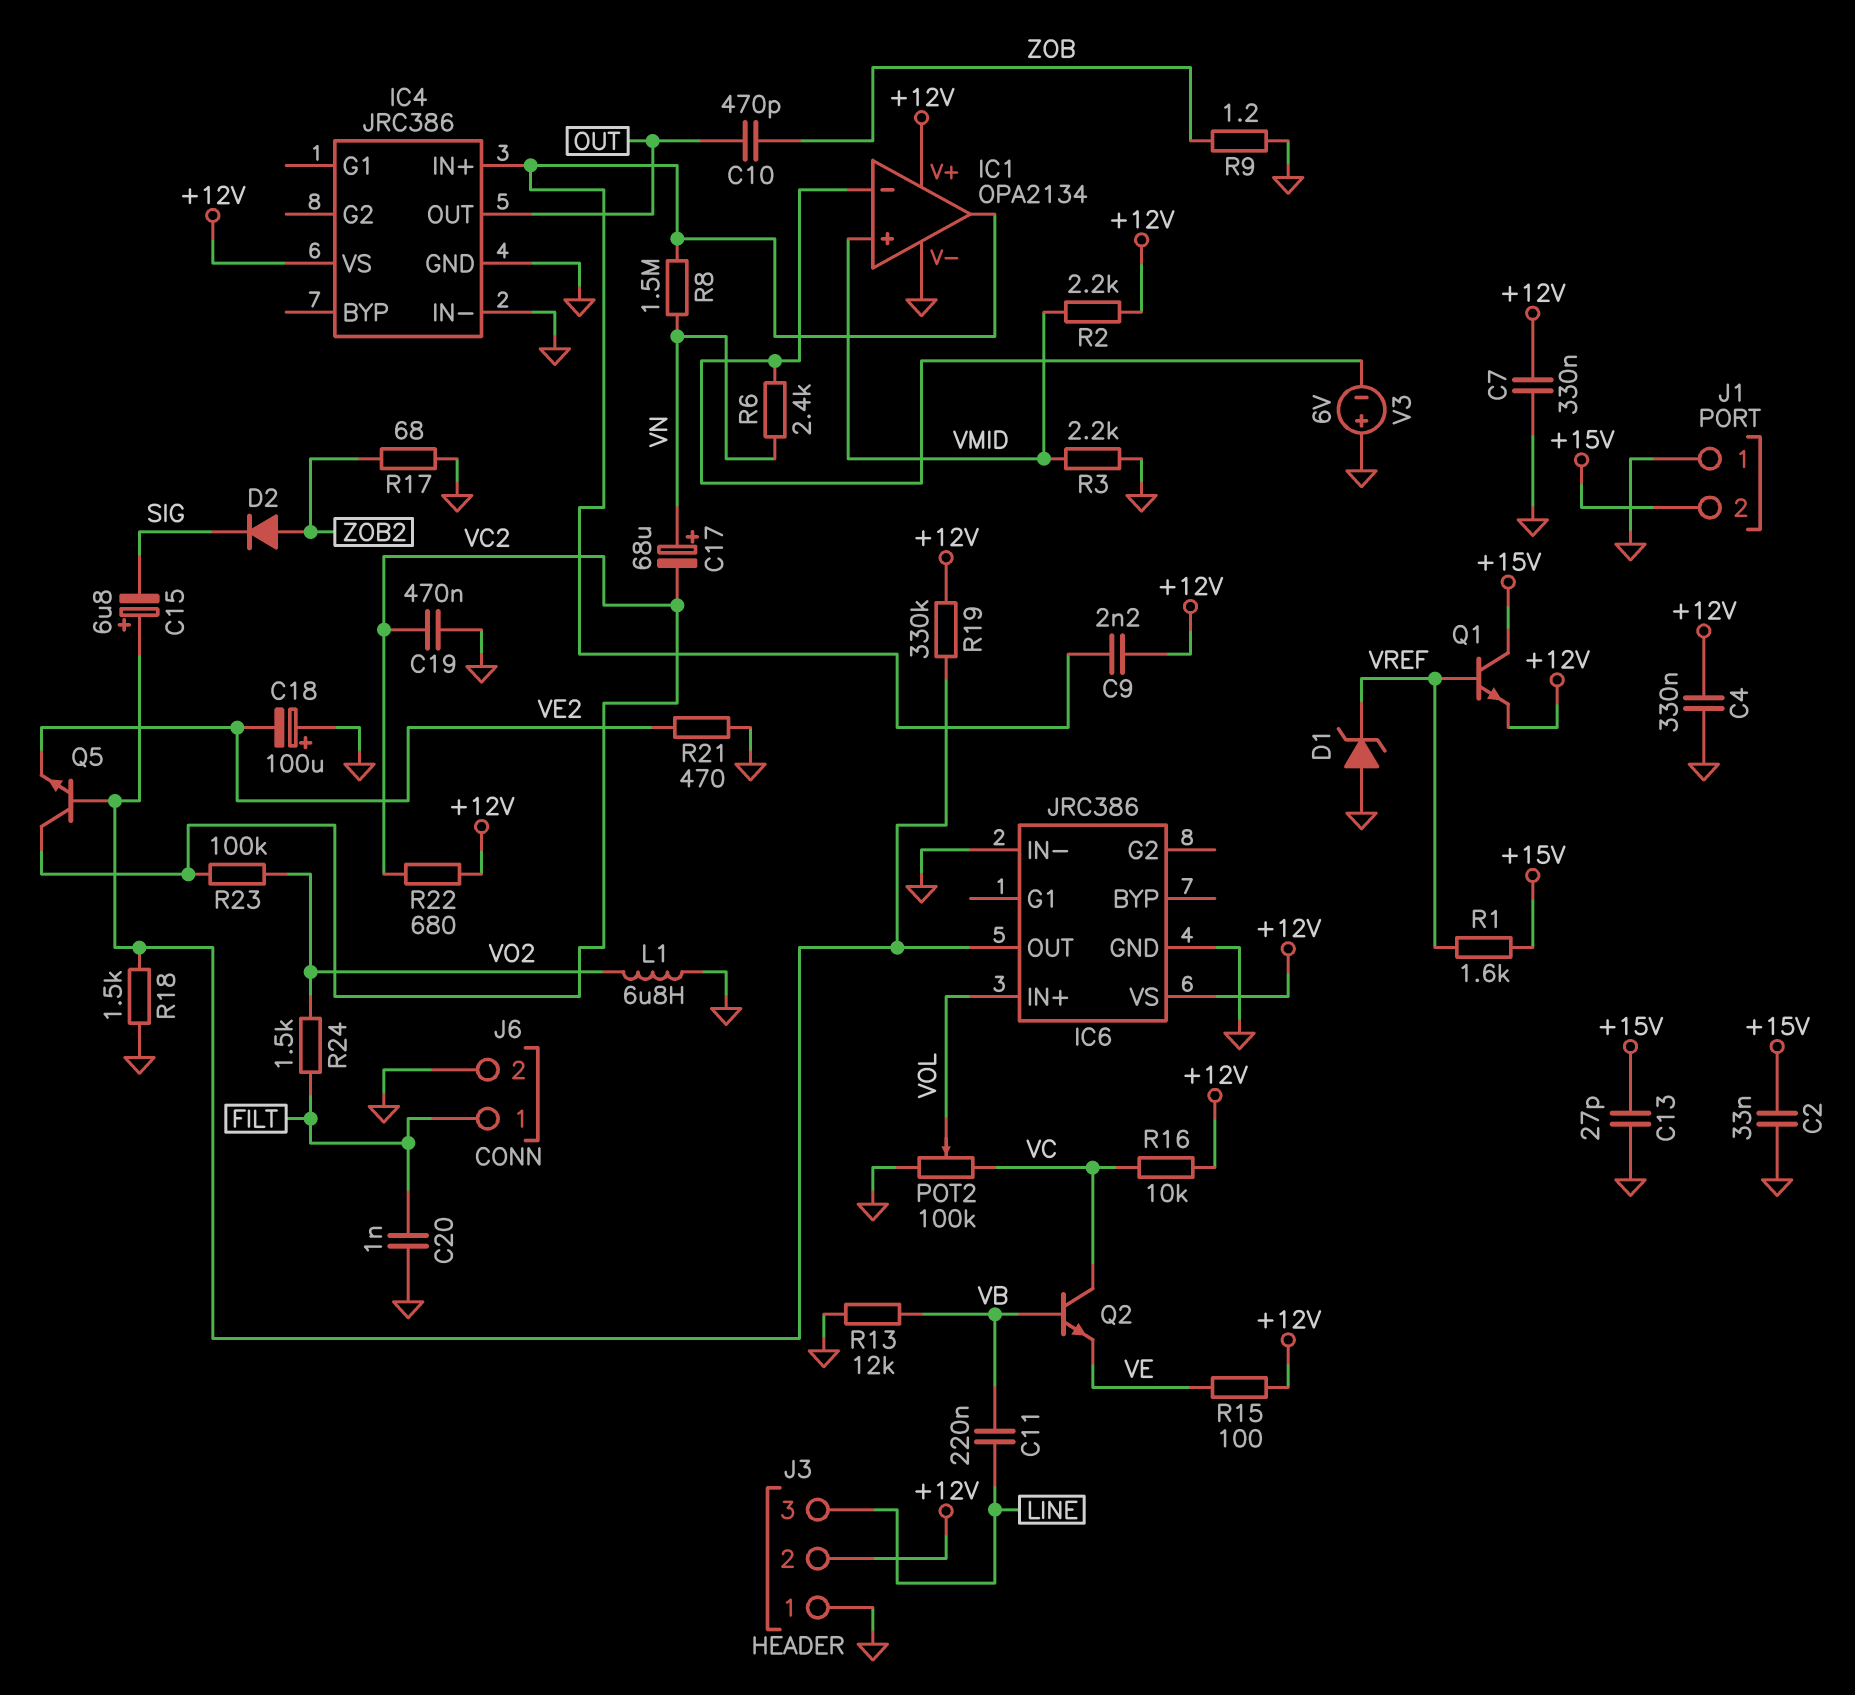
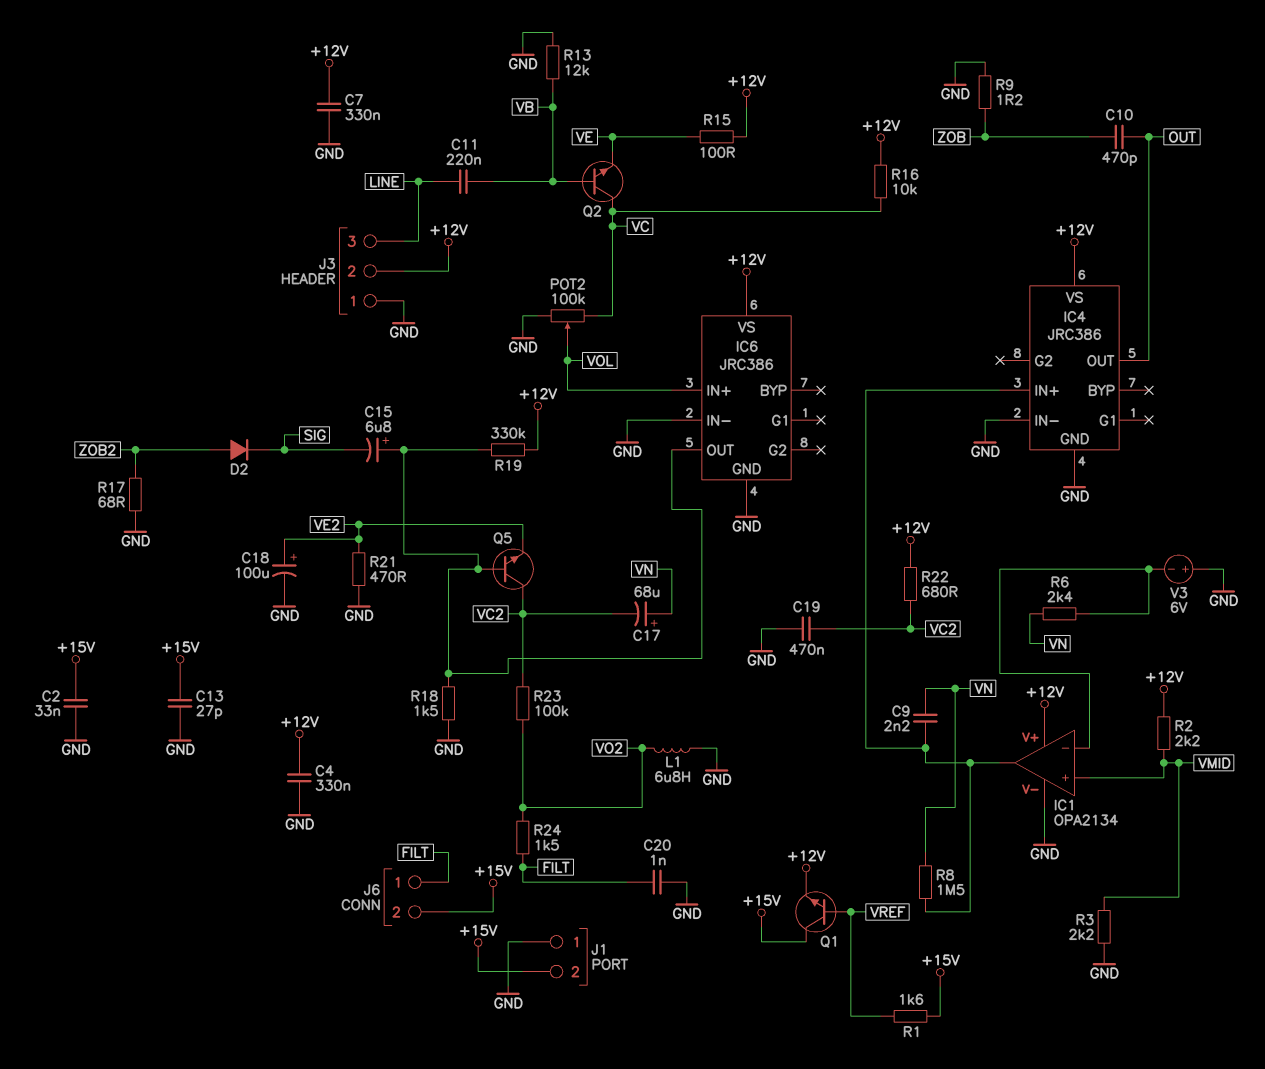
C9: 2.2nF (+12V, IC1/out) -> 2.2nF (IC1/out, VN)
C18: 100uF (plus GND, minus VE2) -> 100uF (plus VE2, minus GND)
D1: zener (A GND, K VREF) -> none
J6 pin 2: GND -> +15V

